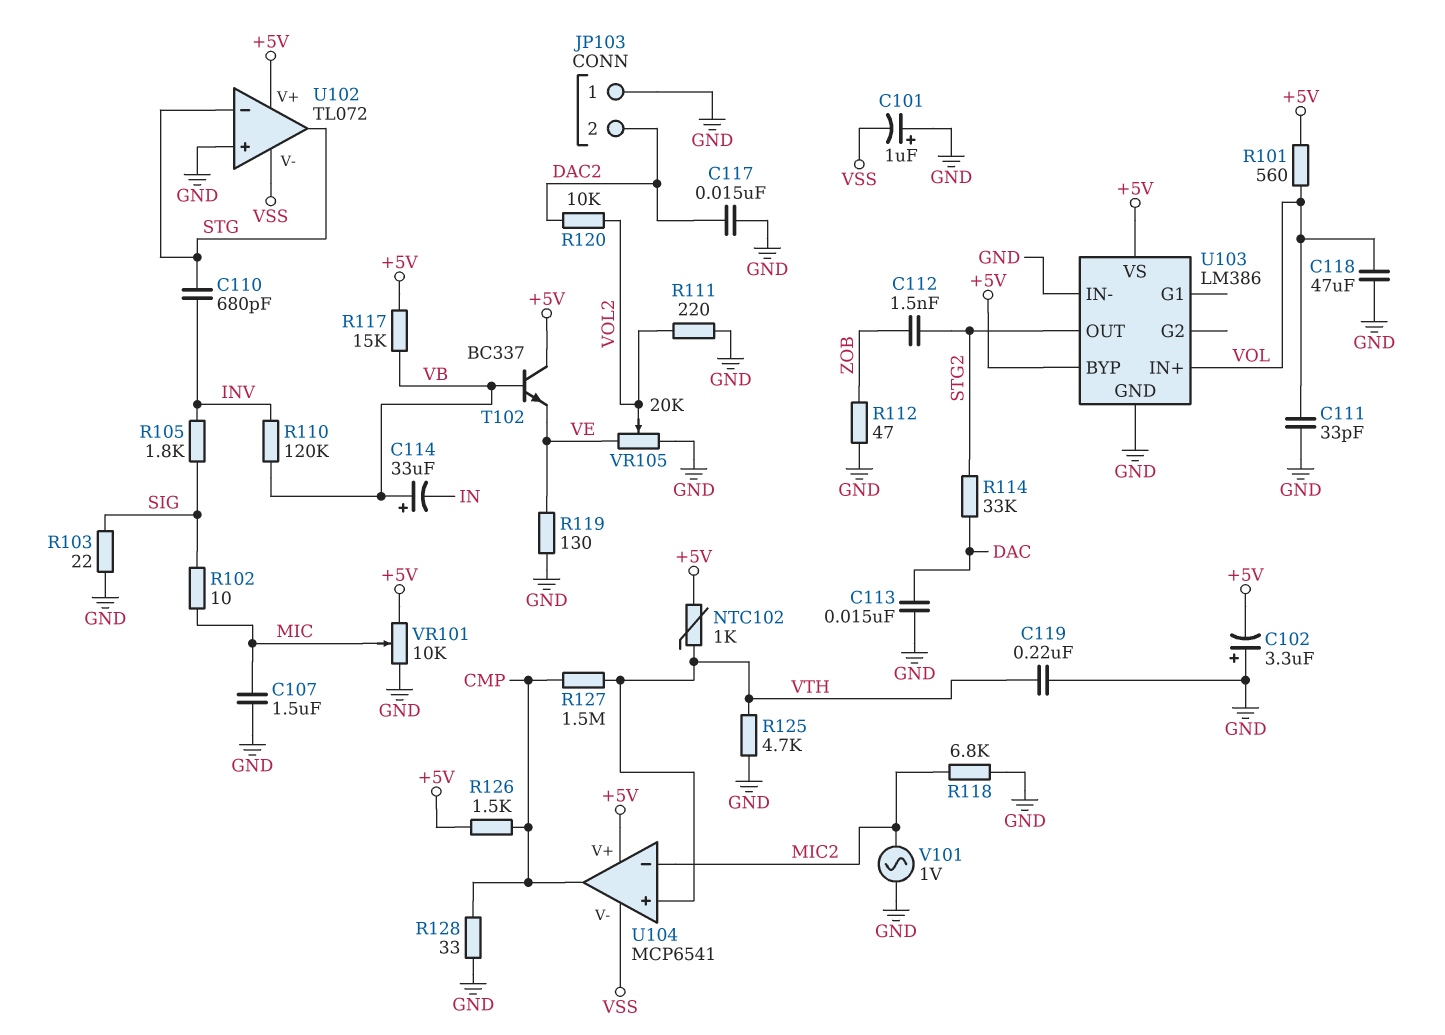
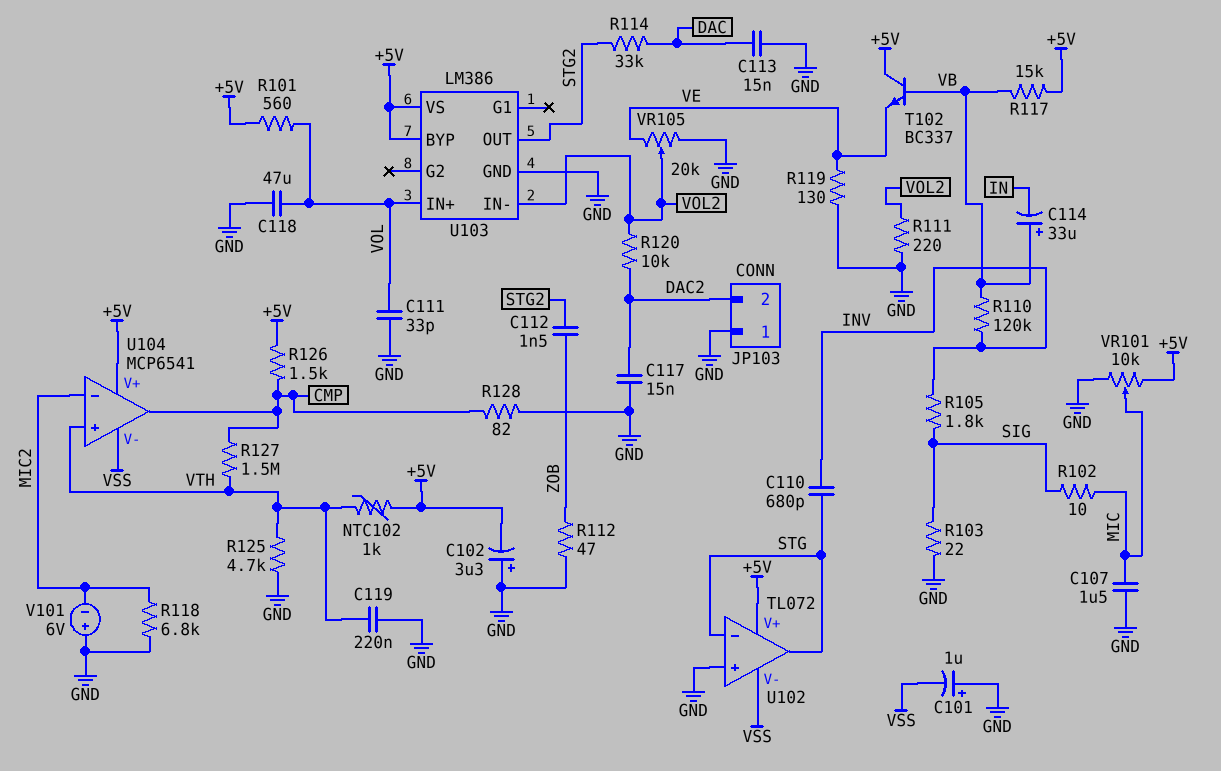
R128: 33 (CMP, GND) -> 82 (CMP, GND)
U103 pin IN-: GND -> VOL2
V101: AC 1V (GND, MIC2) -> 6V (plus GND, minus MIC2)

